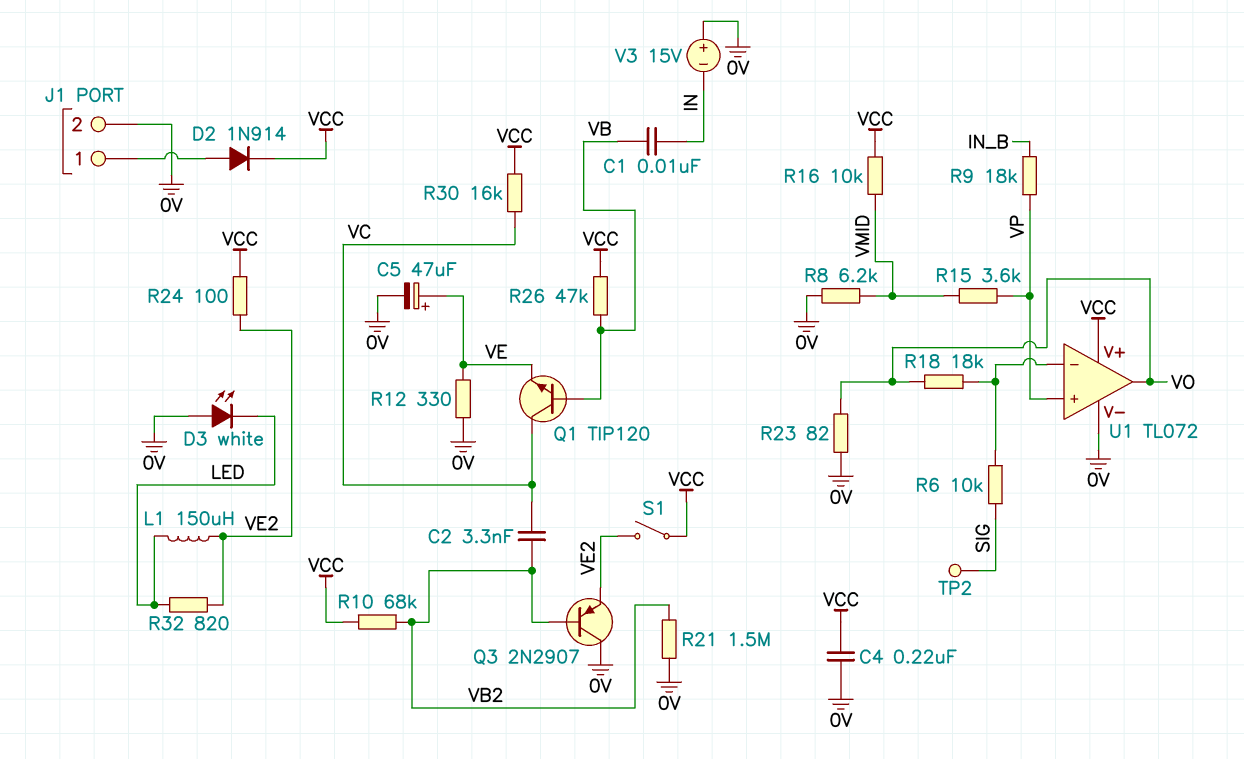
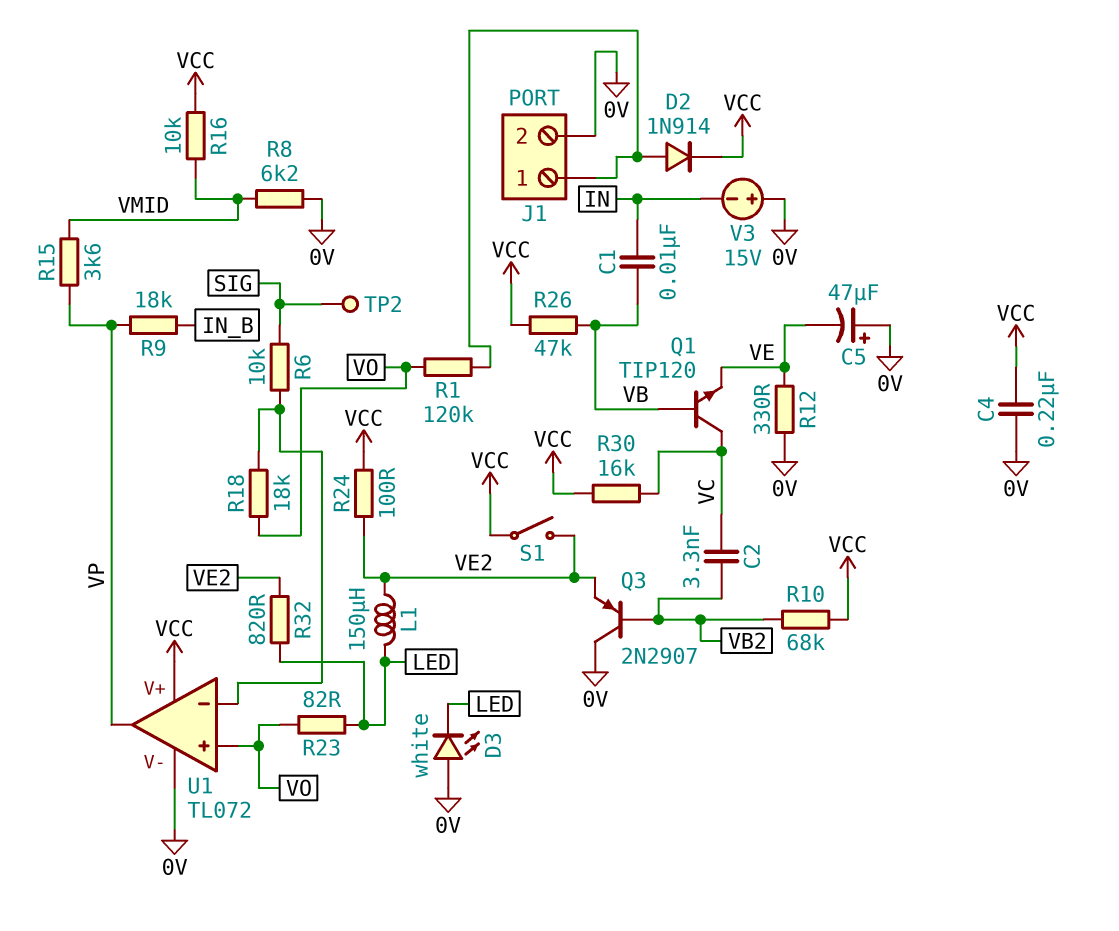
C5: 47uF (plus VE, minus 0V) -> 47uF (plus 0V, minus VE)
R1: none -> 120k (J1/1, VO)
R21: 1.5M (0V, VB2) -> none
R23: 82 (0V, VO) -> 82 (LED, VO)
U1 pin in+: VP -> VO
U1 pin out: VO -> VP

